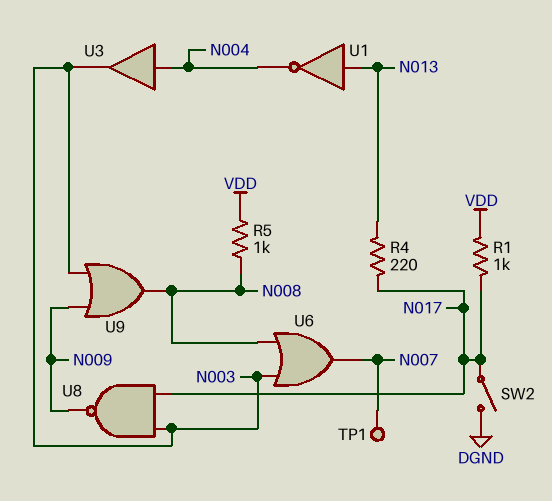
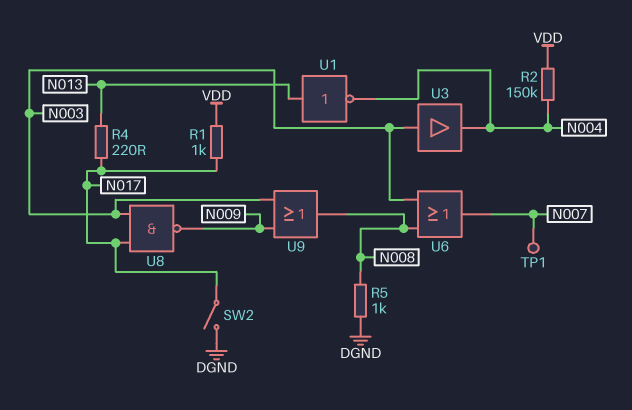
R2: none -> 150k (N004, VDD)
R5: 1k (N008, VDD) -> 1k (DGND, N008)
U3: buffer (in N004, out N003) -> buffer (in N003, out N004)

